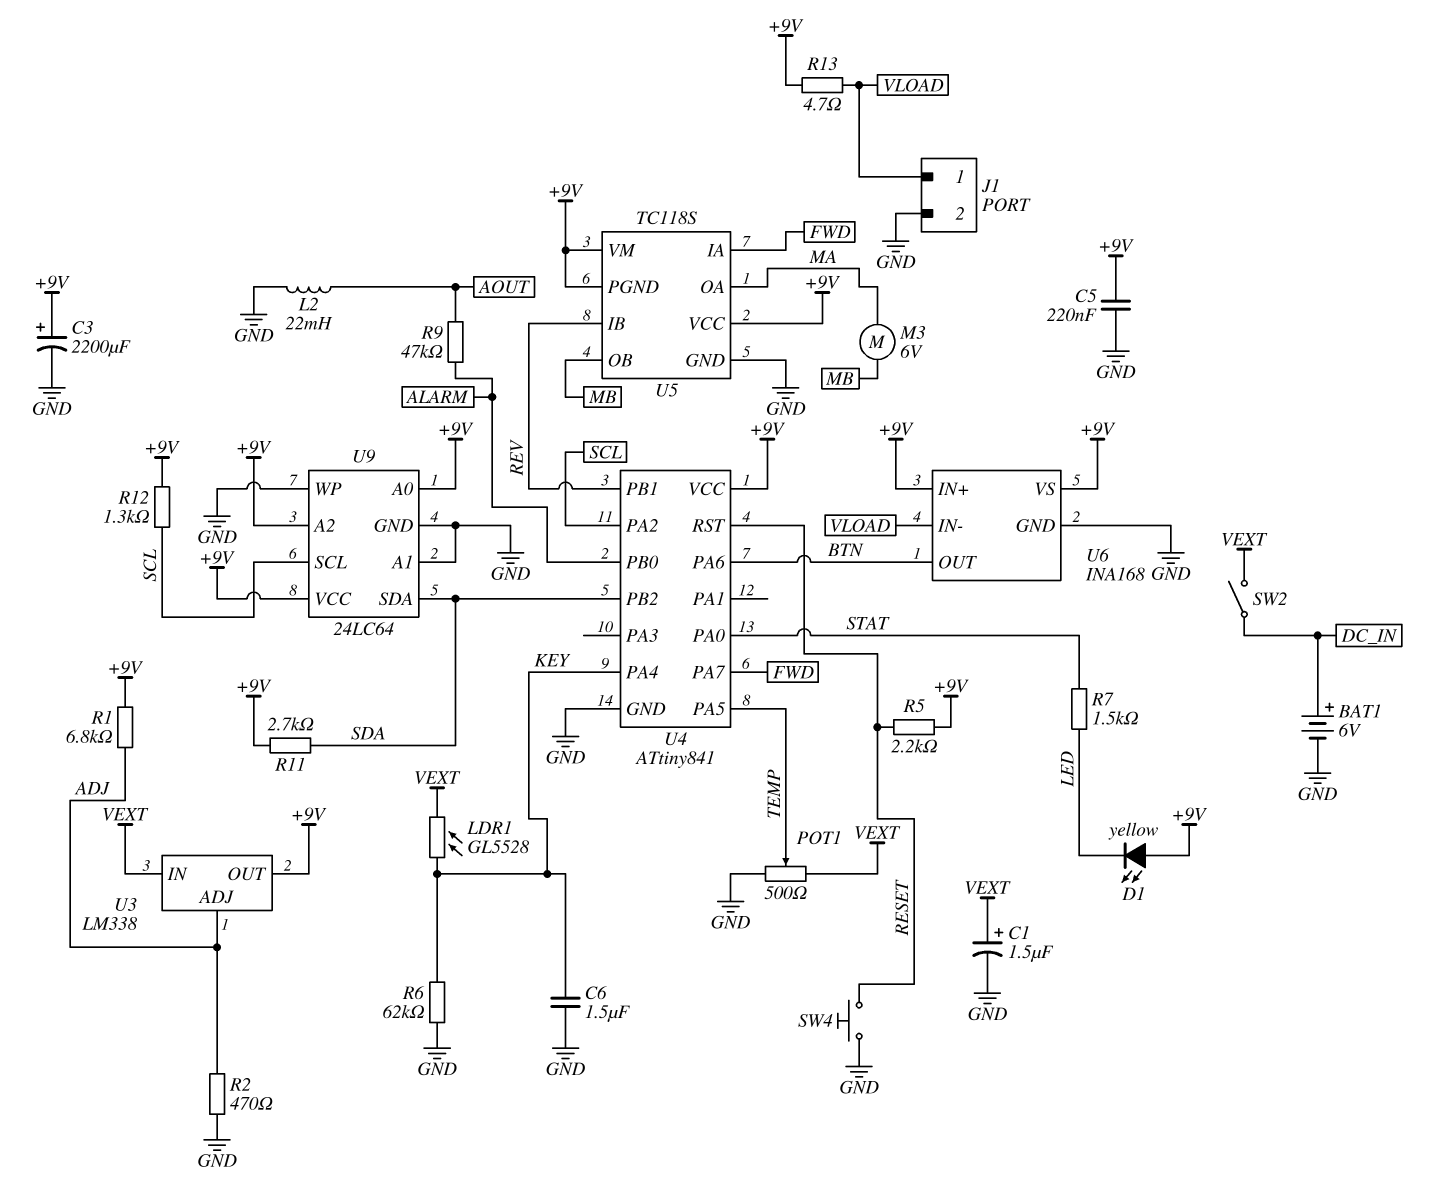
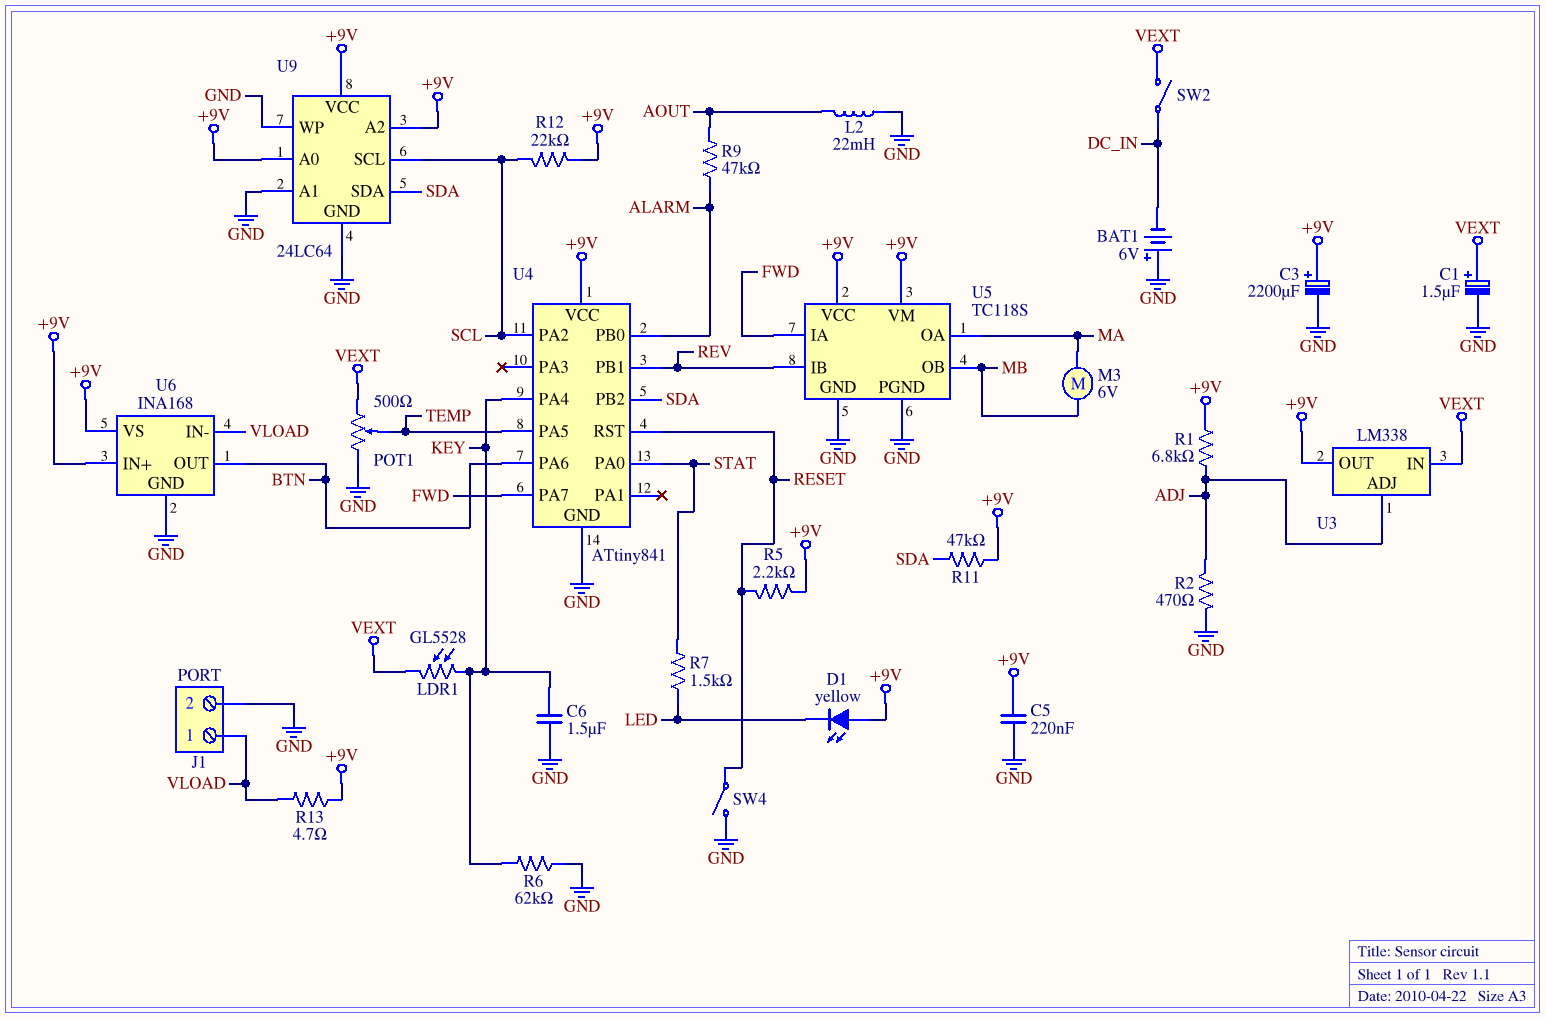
BAT1: 6V (plus DC_IN, minus GND) -> 6V (plus GND, minus DC_IN)
R11: 2.7k (+9V, SDA) -> 47k (+9V, SDA)
R12: 1.3k (+9V, SCL) -> 22k (+9V, SCL)
SW4: button (GND, RESET) -> switch (GND, RESET)
U5 pin PGND: +9V -> GND

